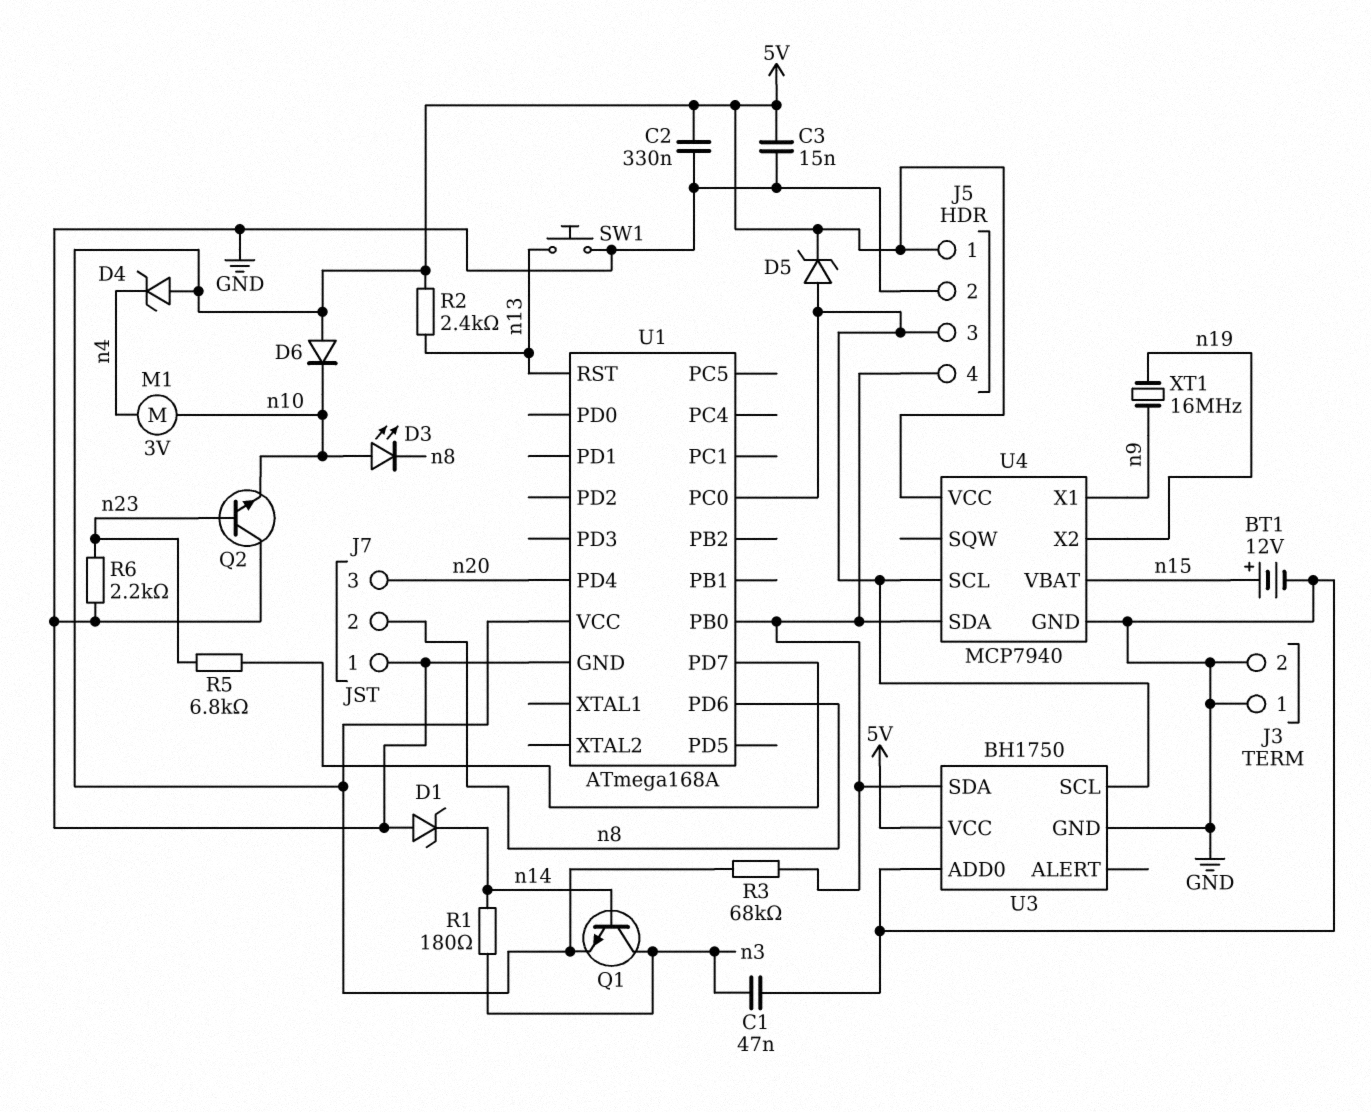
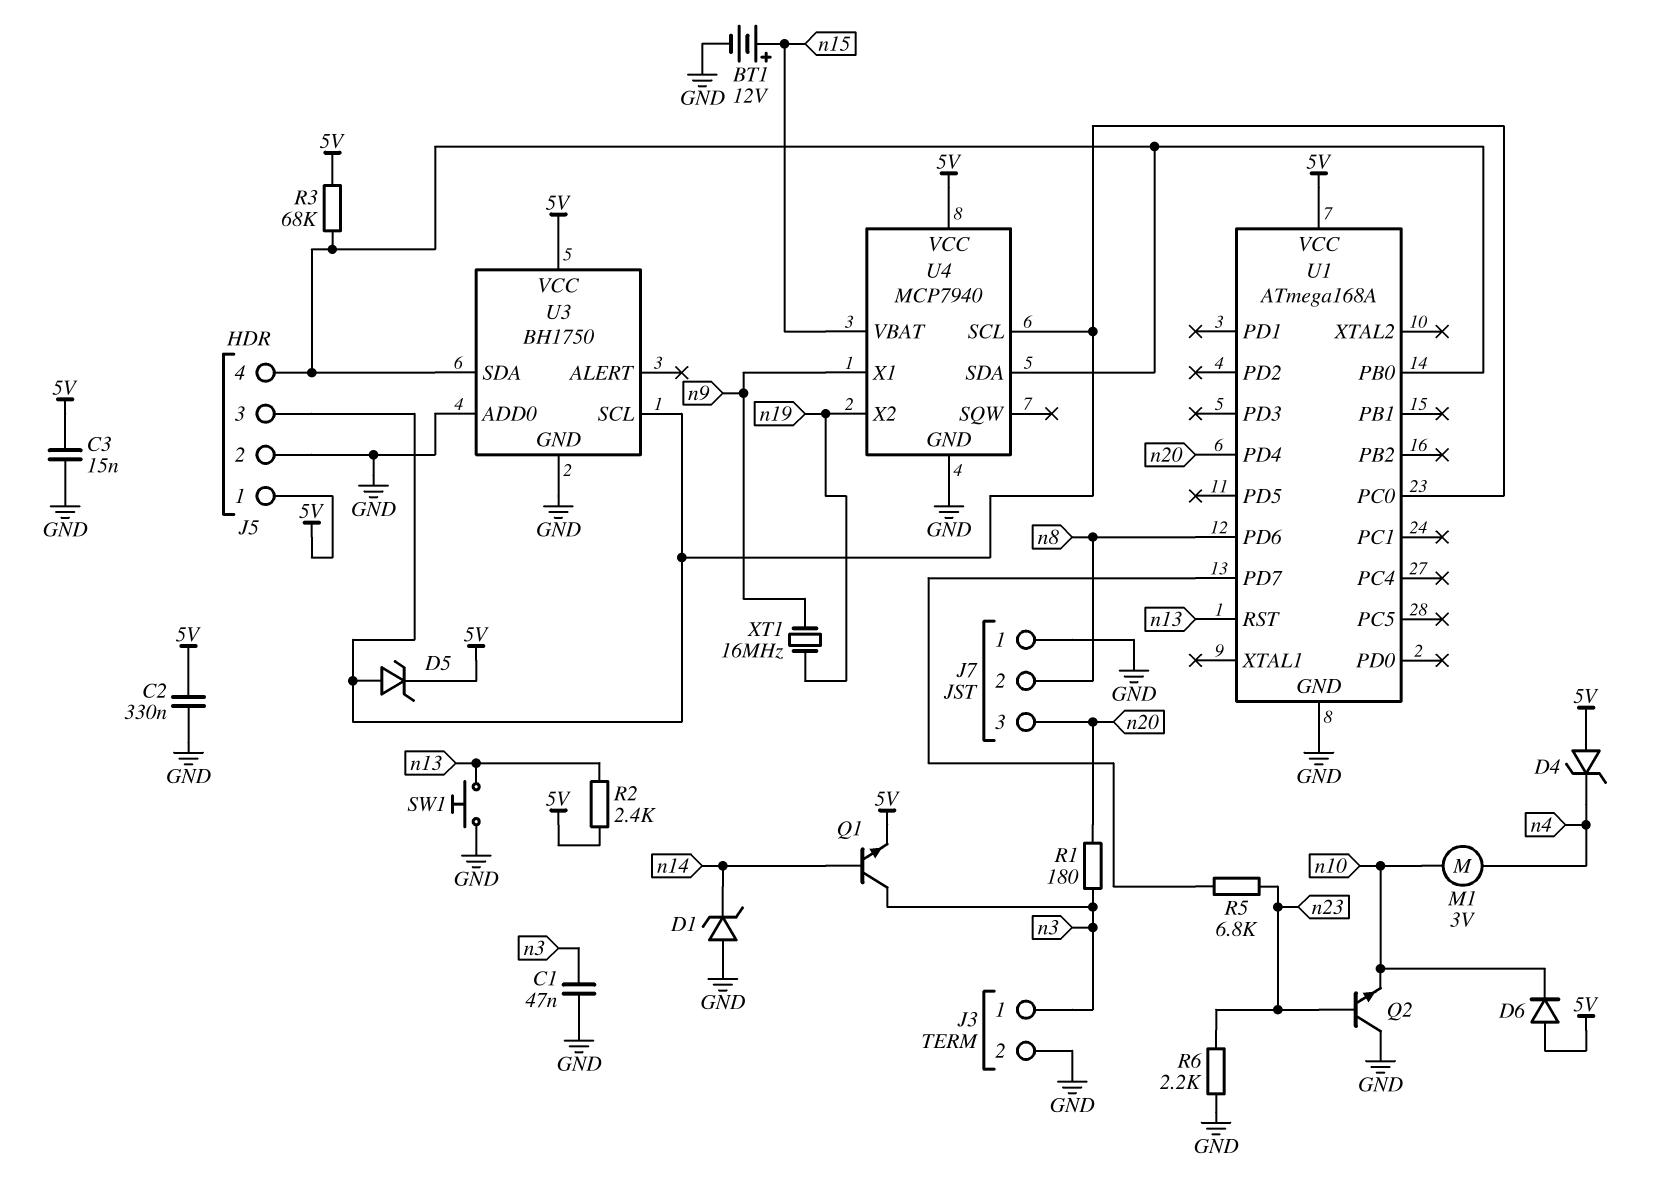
D3: LED (A n10, K n8) -> none
J3 pin 1: GND -> n3
R1: 180 (n3, n14) -> 180 (n3, n20)

